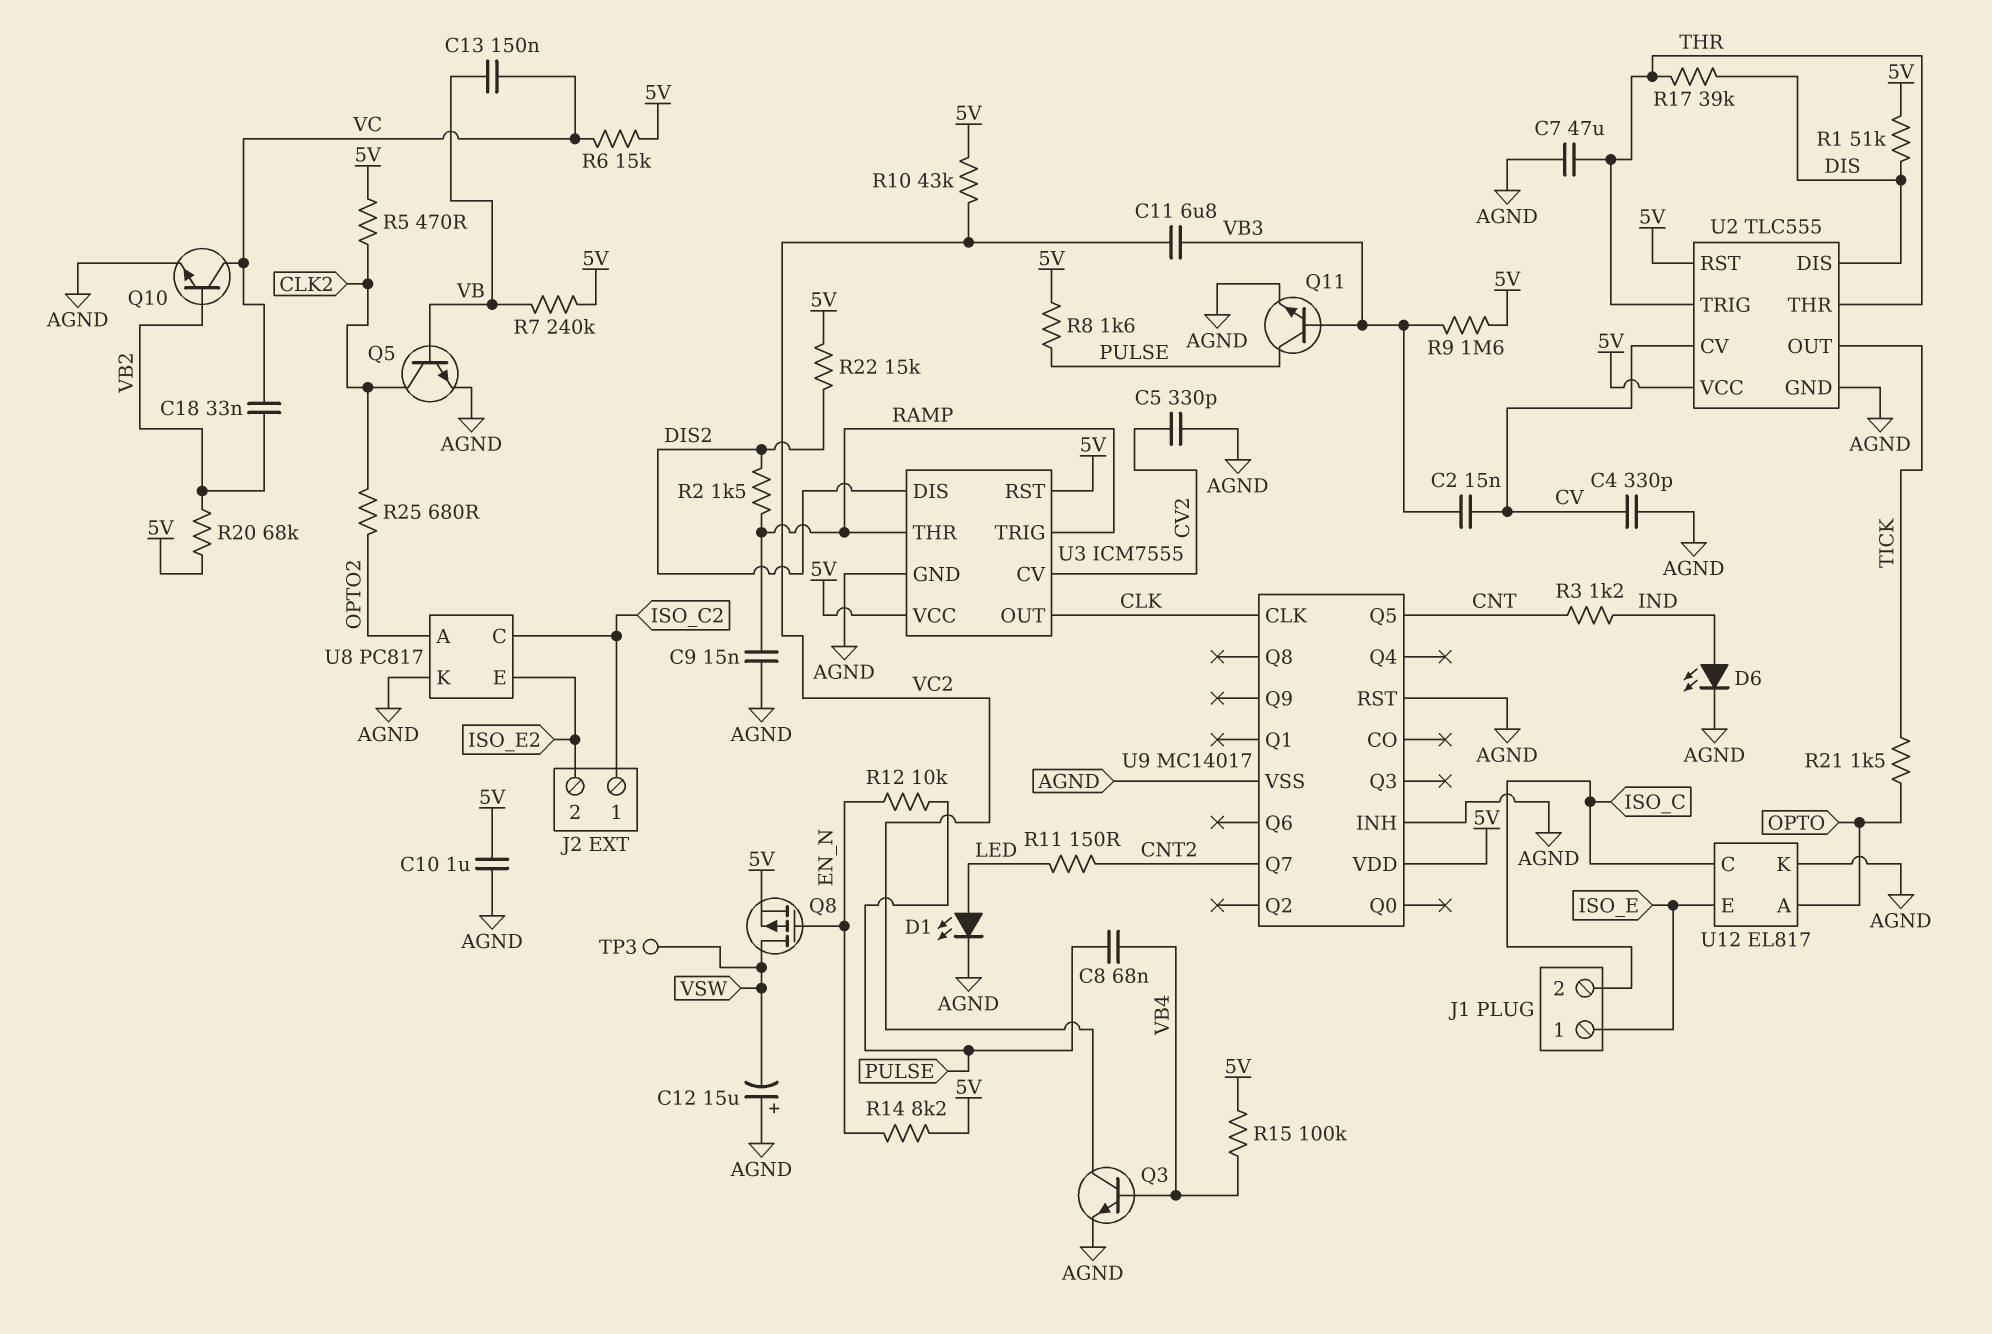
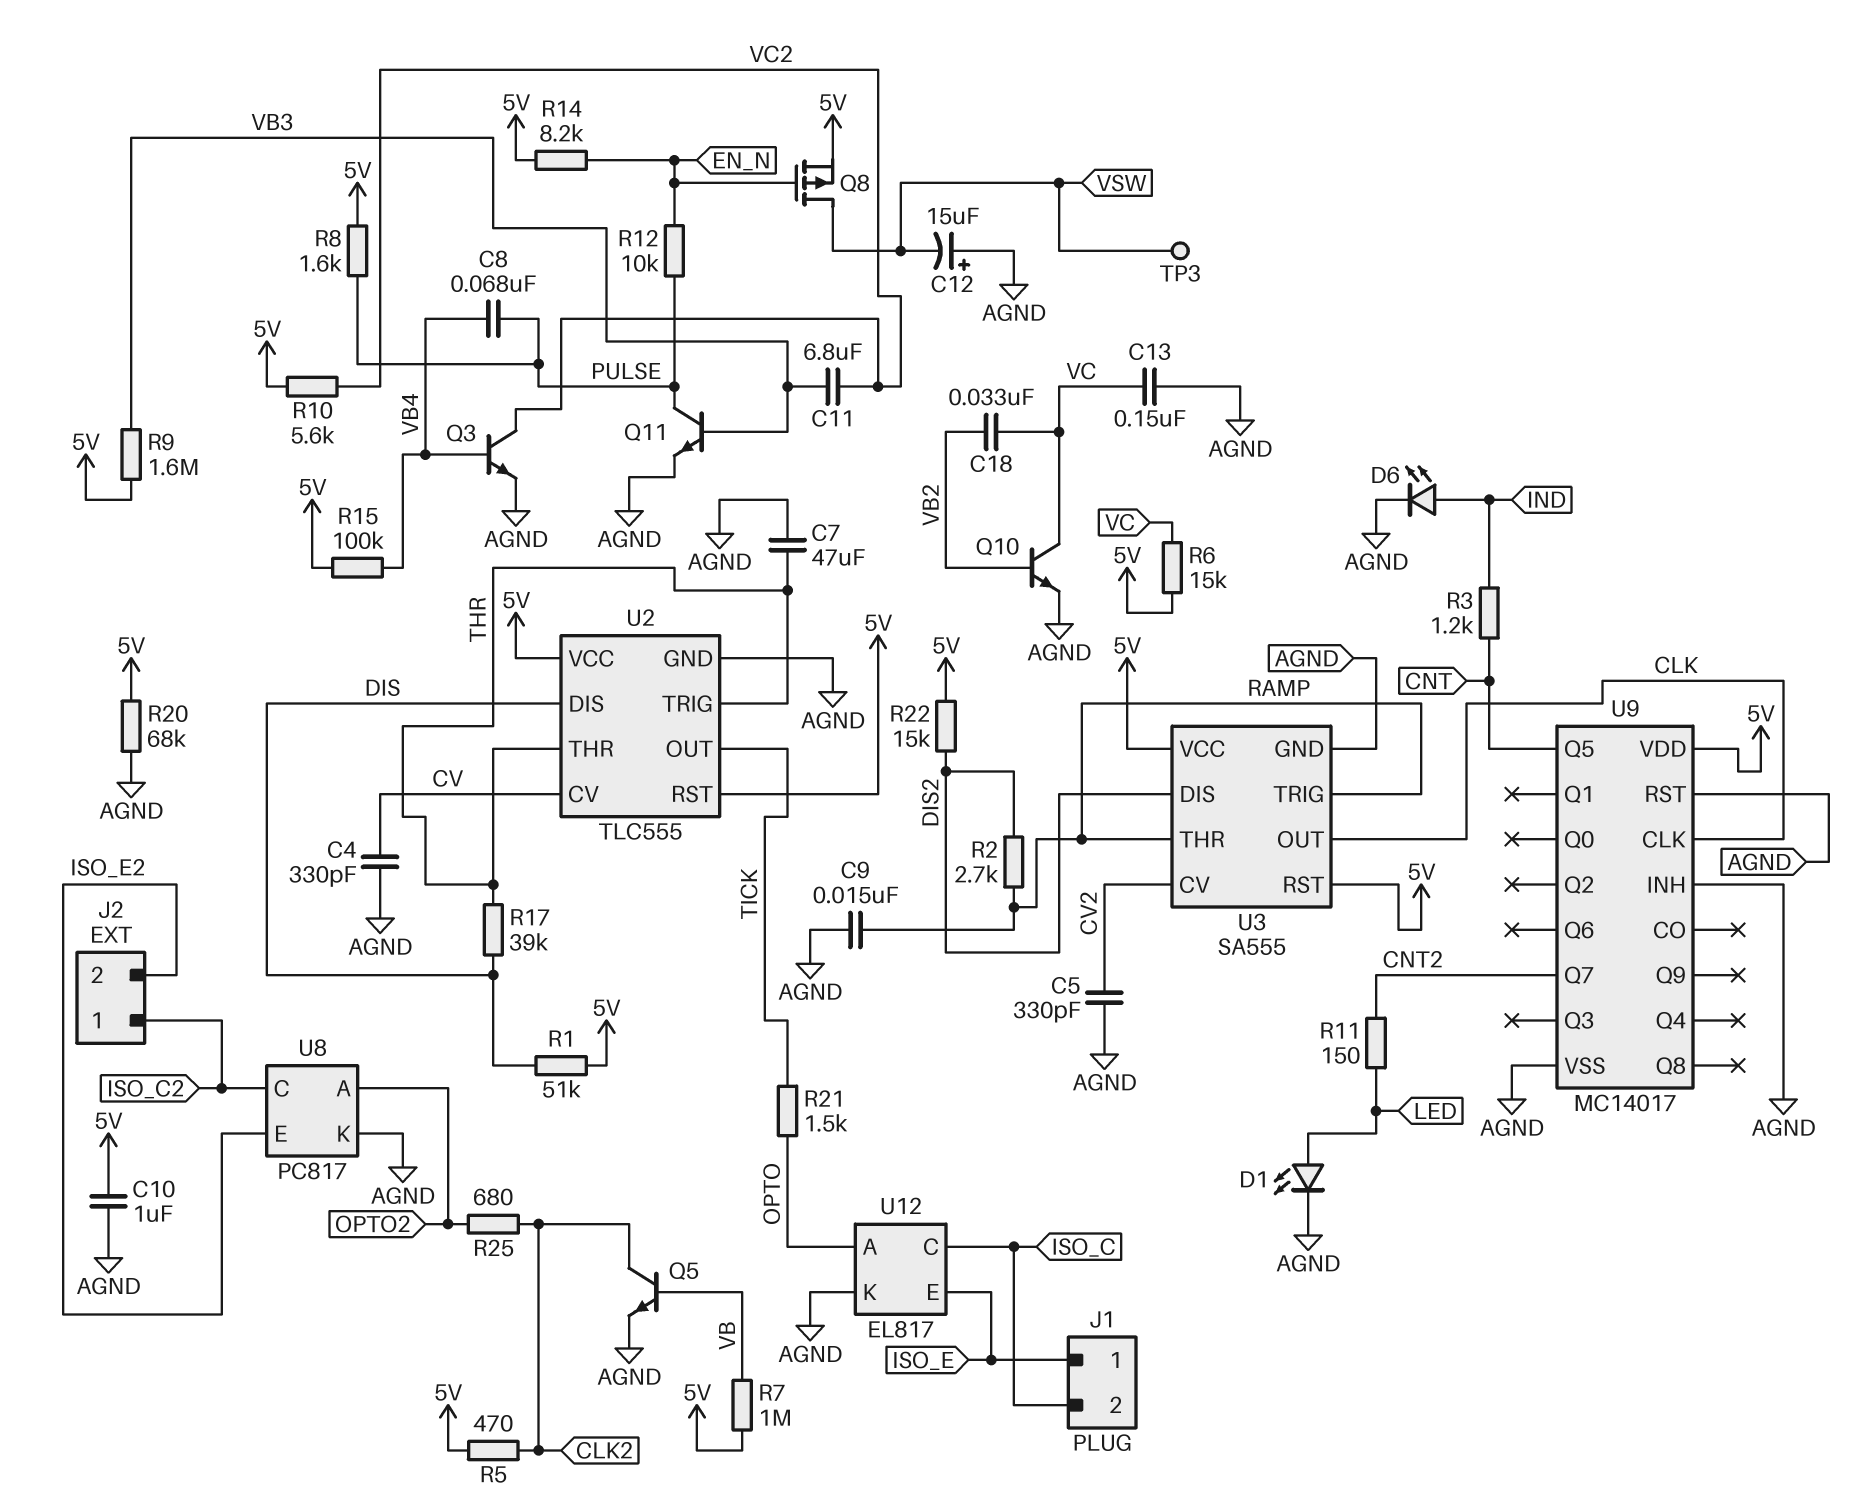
C2: 15nF (CV, VB3) -> none
C13: 150nF (VB, VC) -> 150nF (AGND, VC)
R2: 1.5k (DIS2, RAMP) -> 2.7k (DIS2, RAMP)
R7: 240k (5V, VB) -> 1M (5V, VB)
R10: 43k (5V, VC2) -> 5.6k (5V, VC2)
R20: 68k (5V, VB2) -> 68k (5V, AGND)
U3: ICM7555 -> SA555

